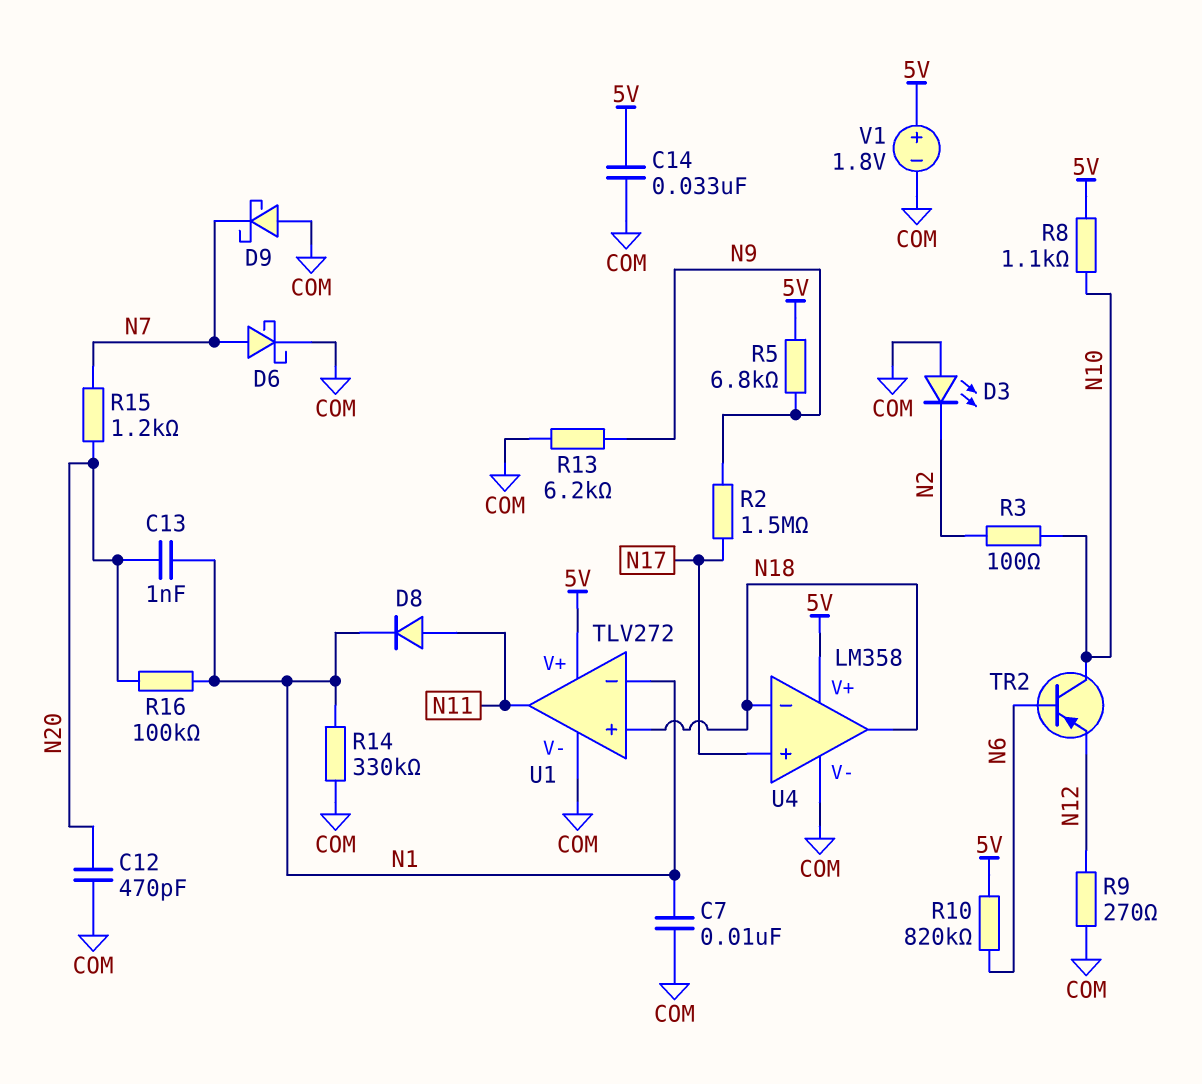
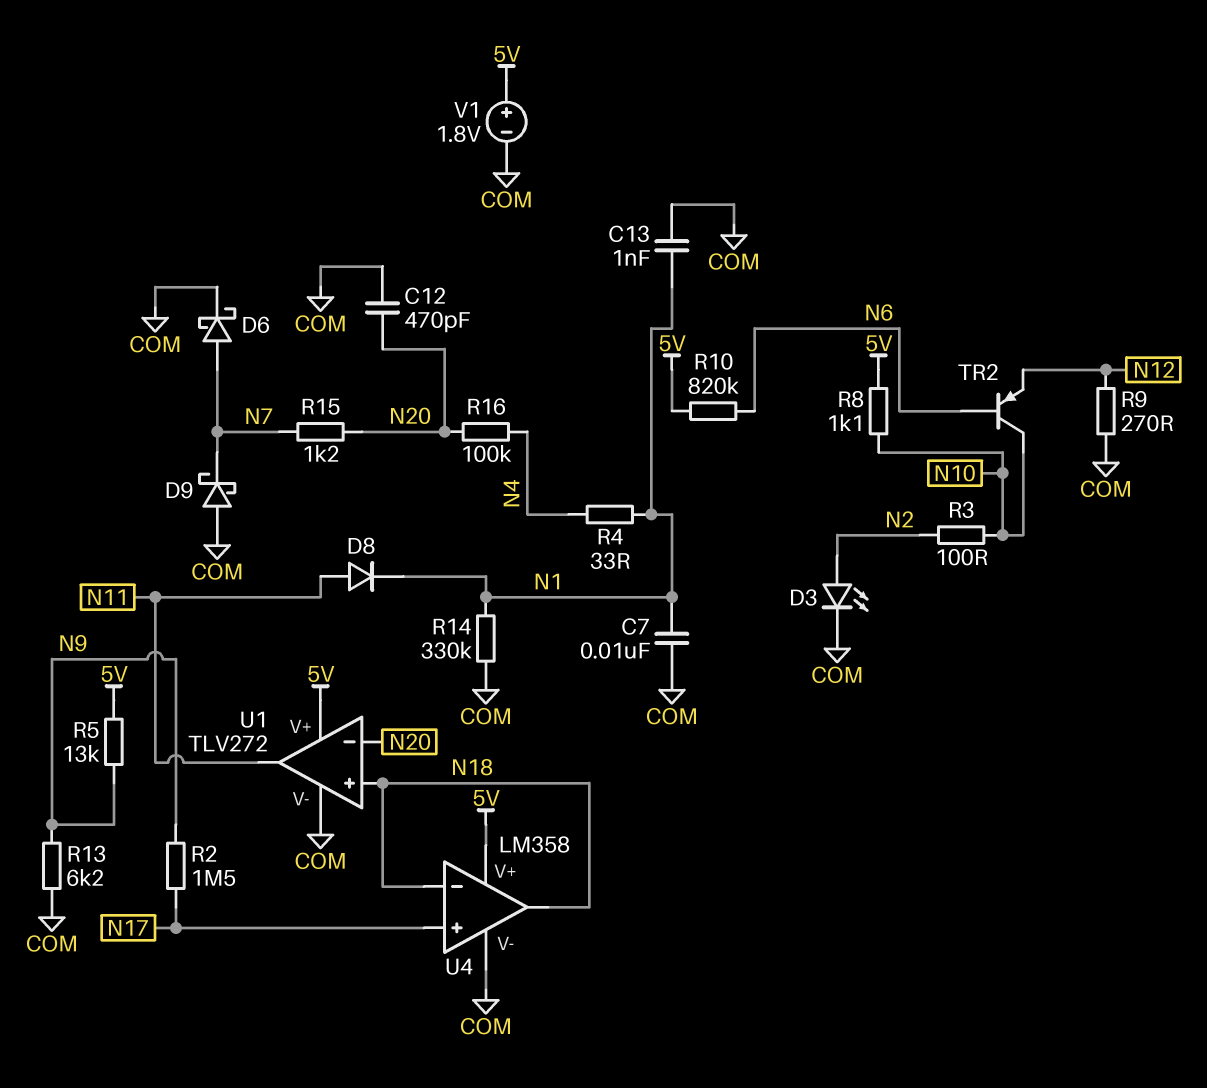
C13: 1nF (N1, N20) -> 1nF (COM, N1)
C14: 33nF (5V, COM) -> none
D3: LED (A COM, K N2) -> LED (A N2, K COM)
R4: none -> 33 (N1, N4)
R5: 6.8k (5V, N9) -> 13k (5V, N9)
R16: 100k (N1, N20) -> 100k (N4, N20)
U1 pin in-: N1 -> N20

